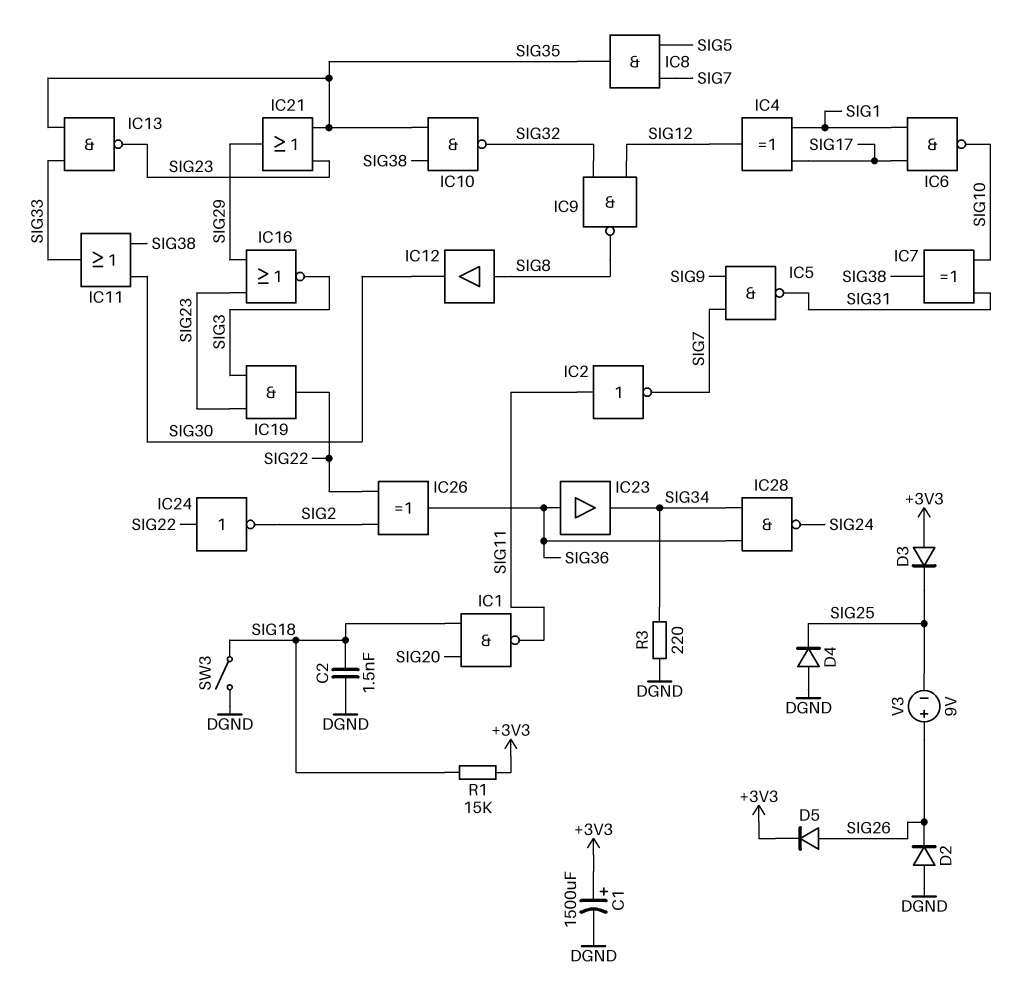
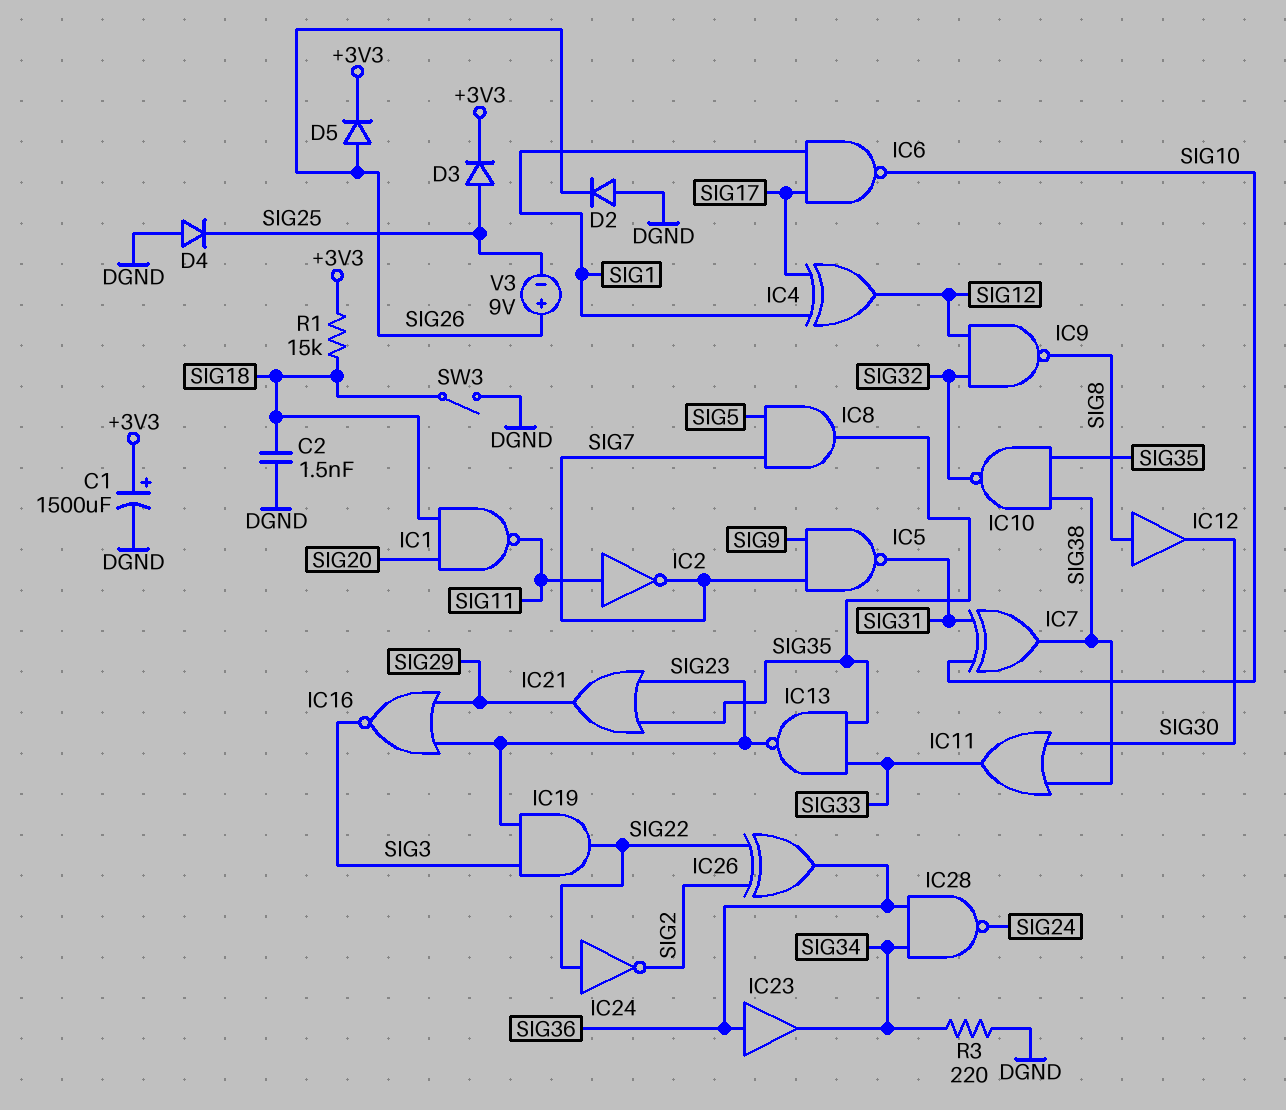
D3: diode (A +3V3, K SIG25) -> diode (A SIG25, K +3V3)

